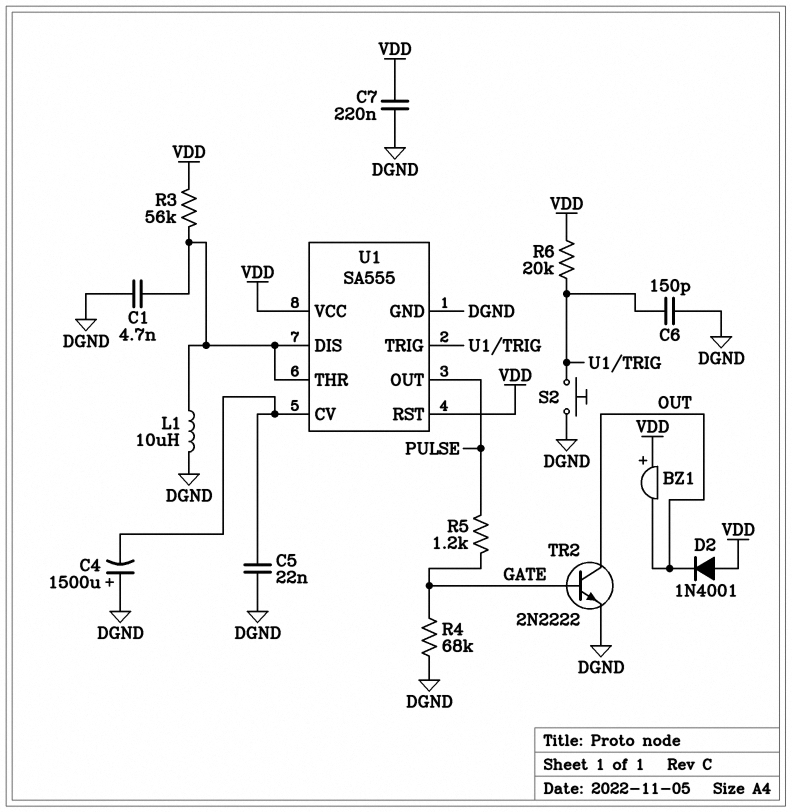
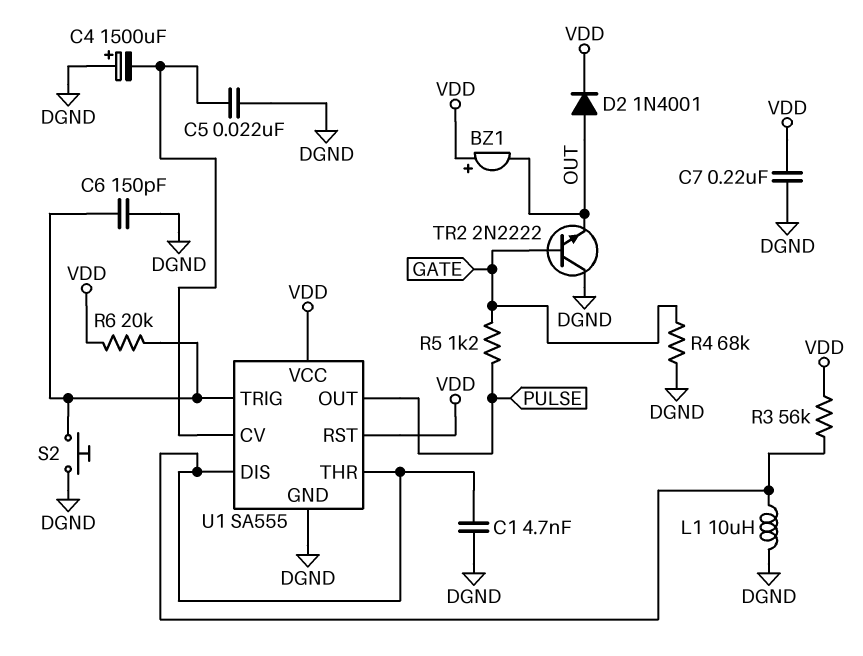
D2: diode 1N4001 (A VDD, K OUT) -> diode 1N4001 (A OUT, K VDD)
TR2: NPN 2N2222 (B GATE, C OUT, E DGND) -> NPN 2N2222 (B GATE, C DGND, E OUT)

